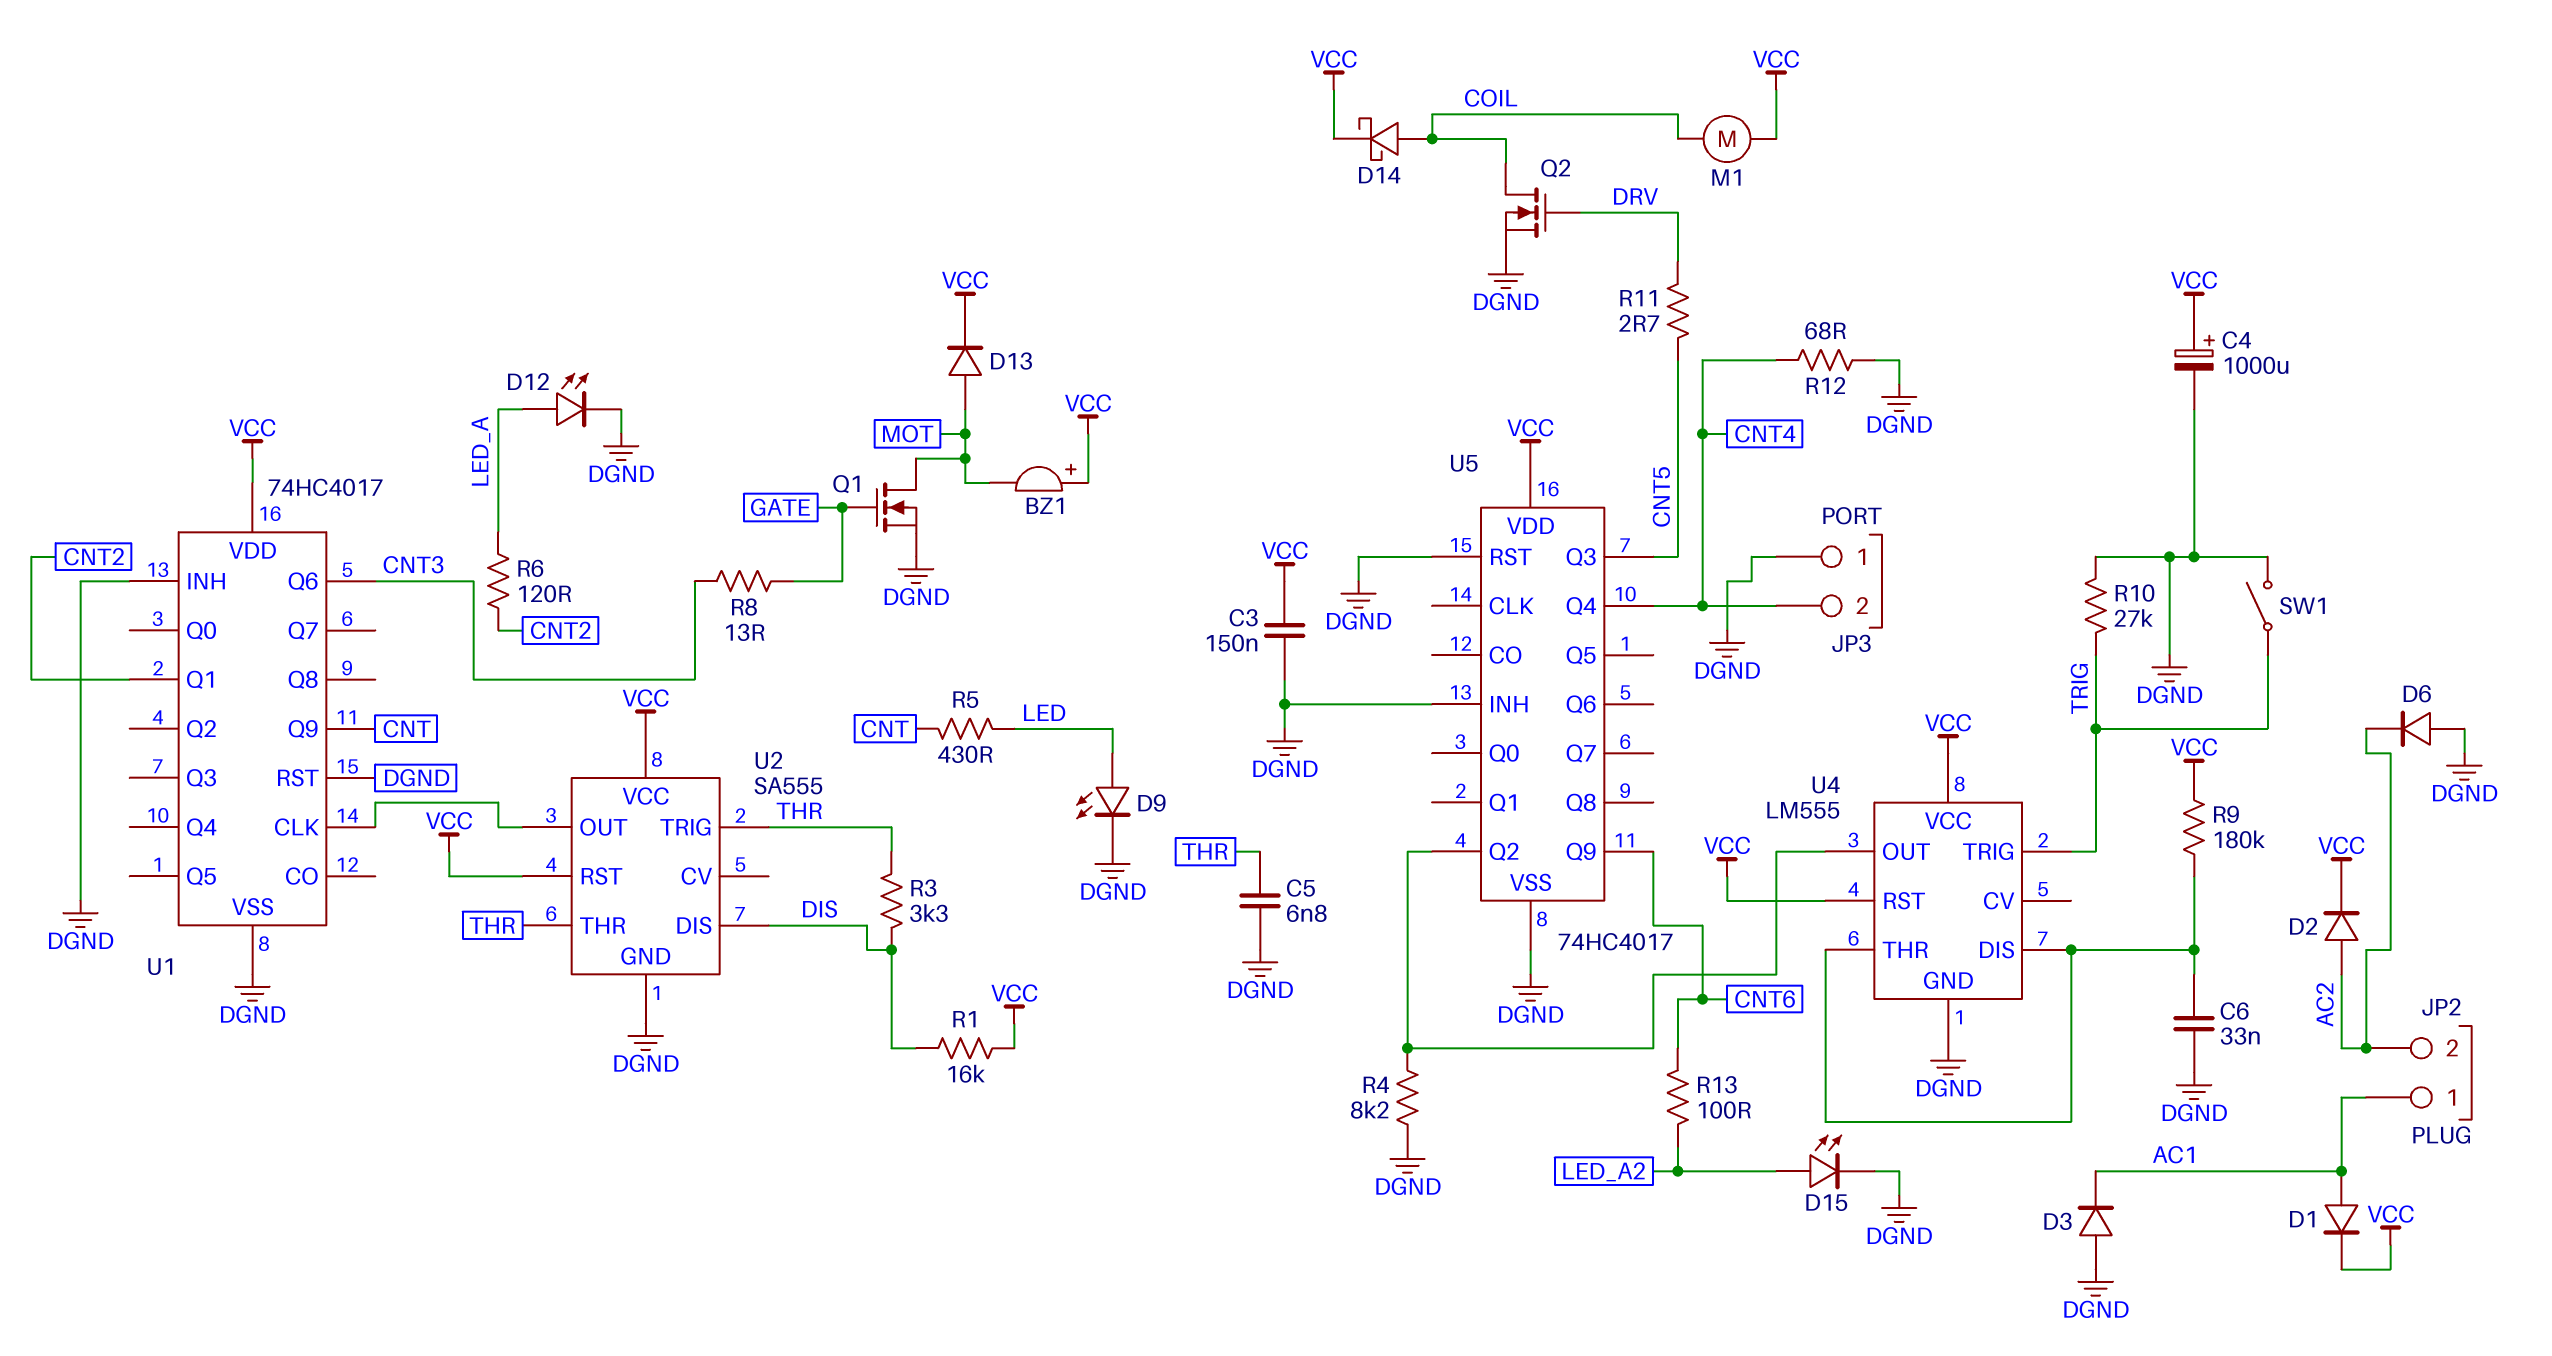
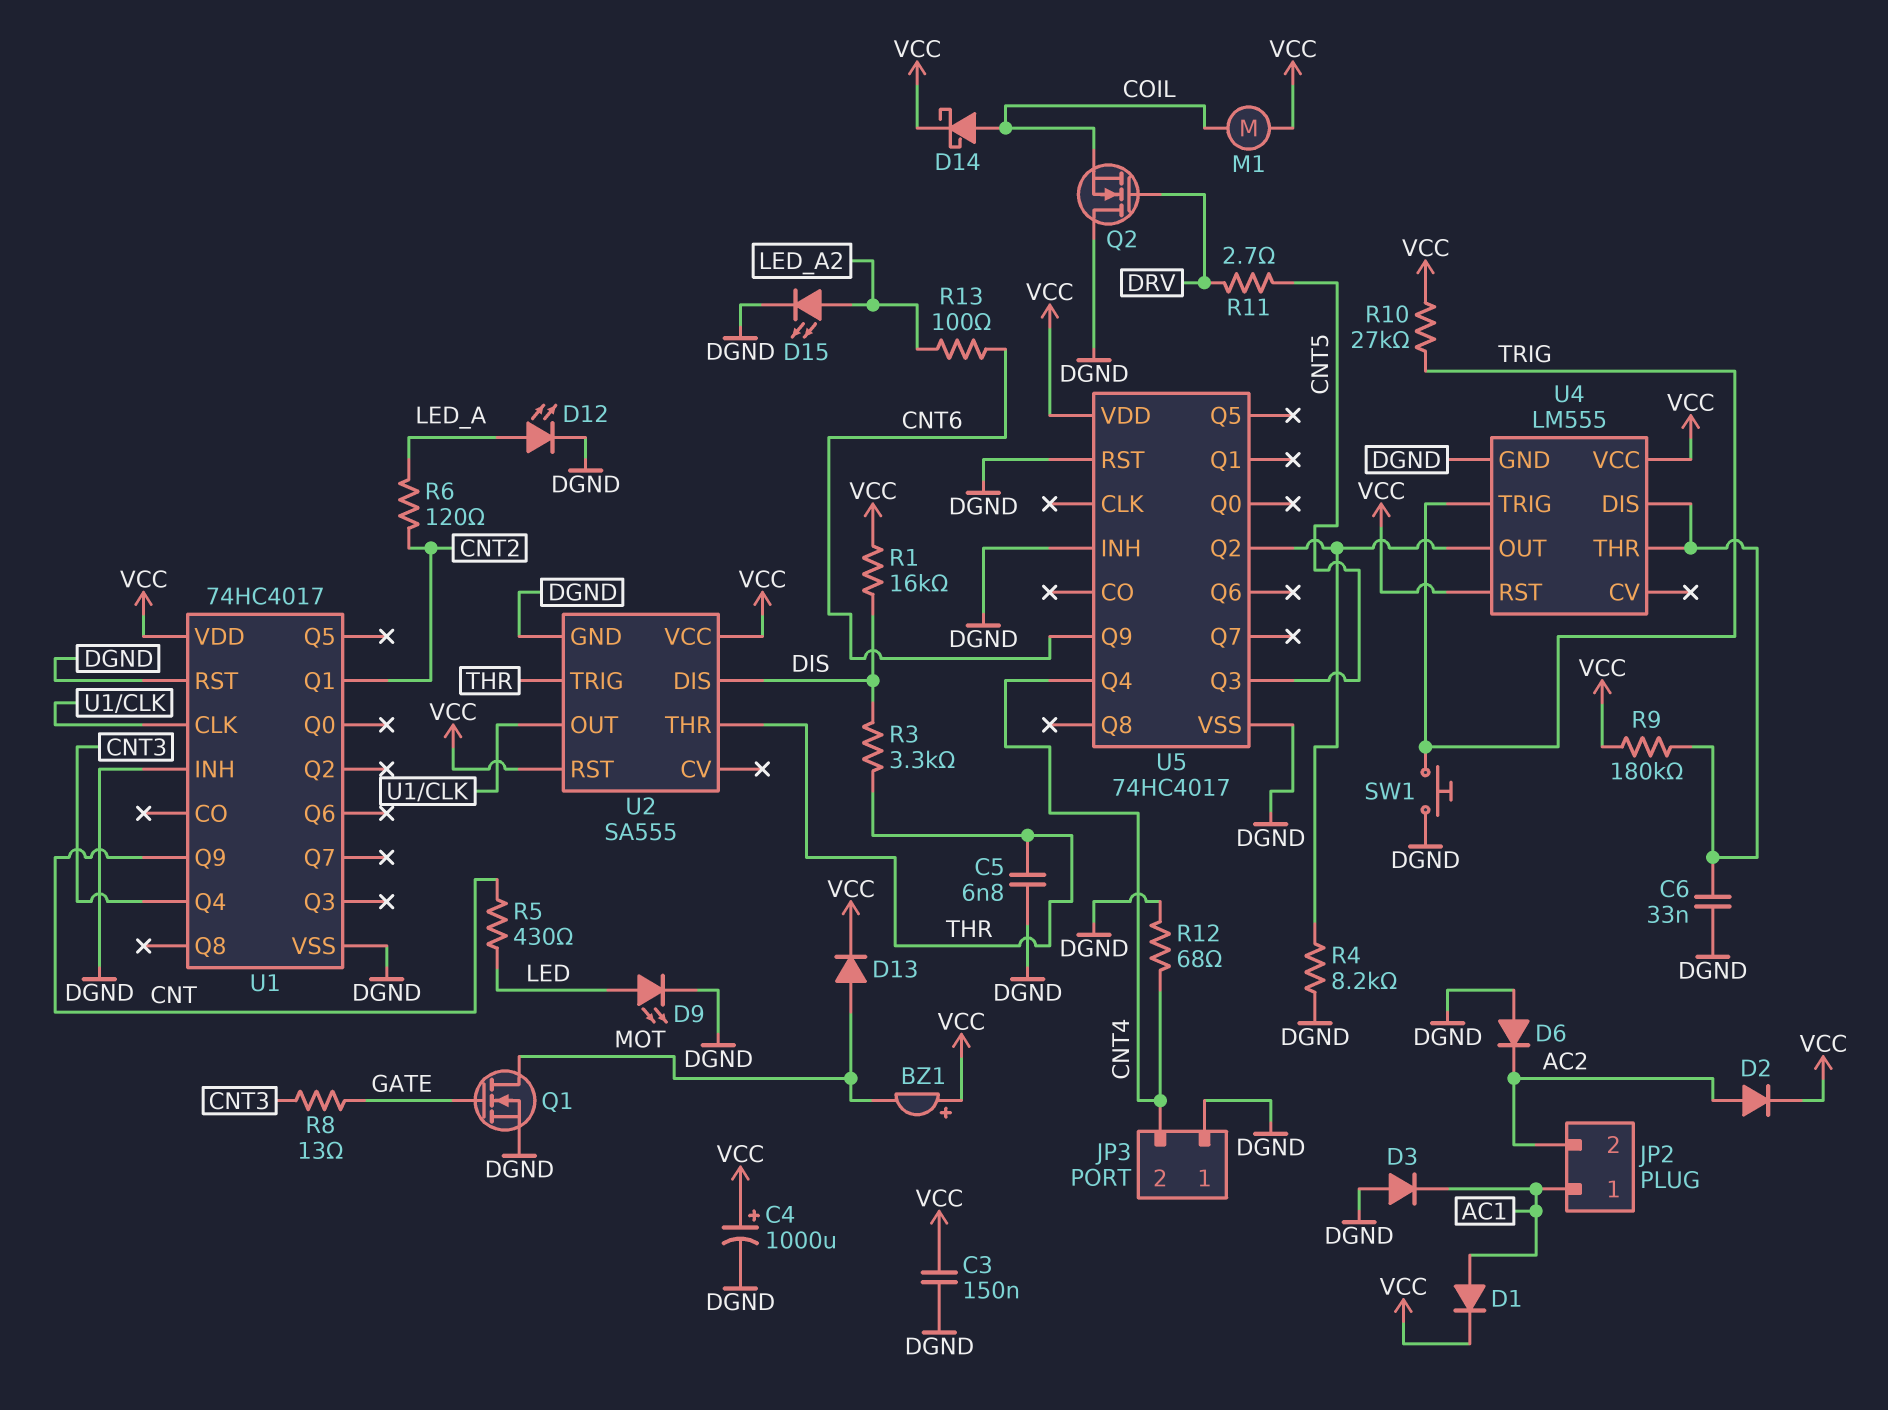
Q2: NMOS (G DRV, D COIL, S DGND) -> NMOS (G DRV, D DGND, S COIL)
R10: 27k (DGND, TRIG) -> 27k (TRIG, VCC)
SW1: switch (DGND, TRIG) -> button (DGND, TRIG)
U1 pin Q4: none -> CNT3
U1 pin Q6: CNT3 -> none

